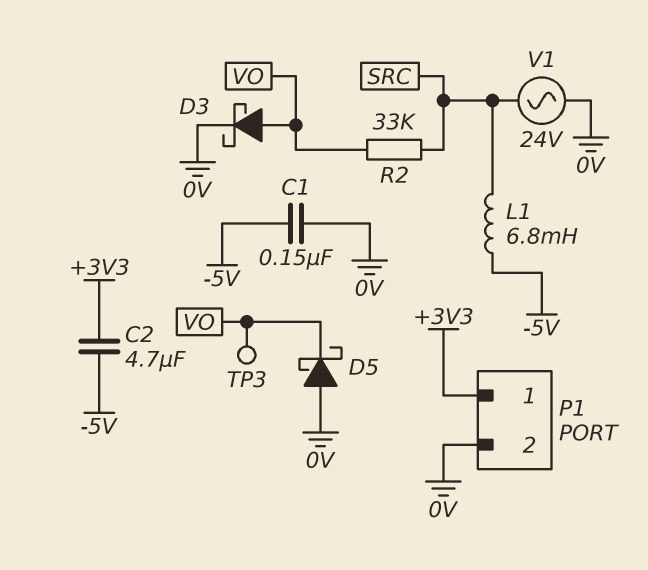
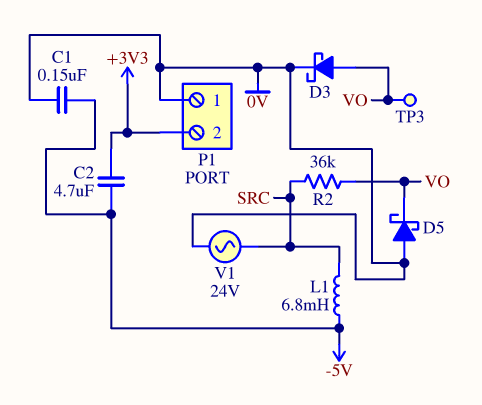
P1 pin 1: +3V3 -> 0V
P1 pin 2: 0V -> +3V3
R2: 33k (SRC, VO) -> 36k (SRC, VO)

